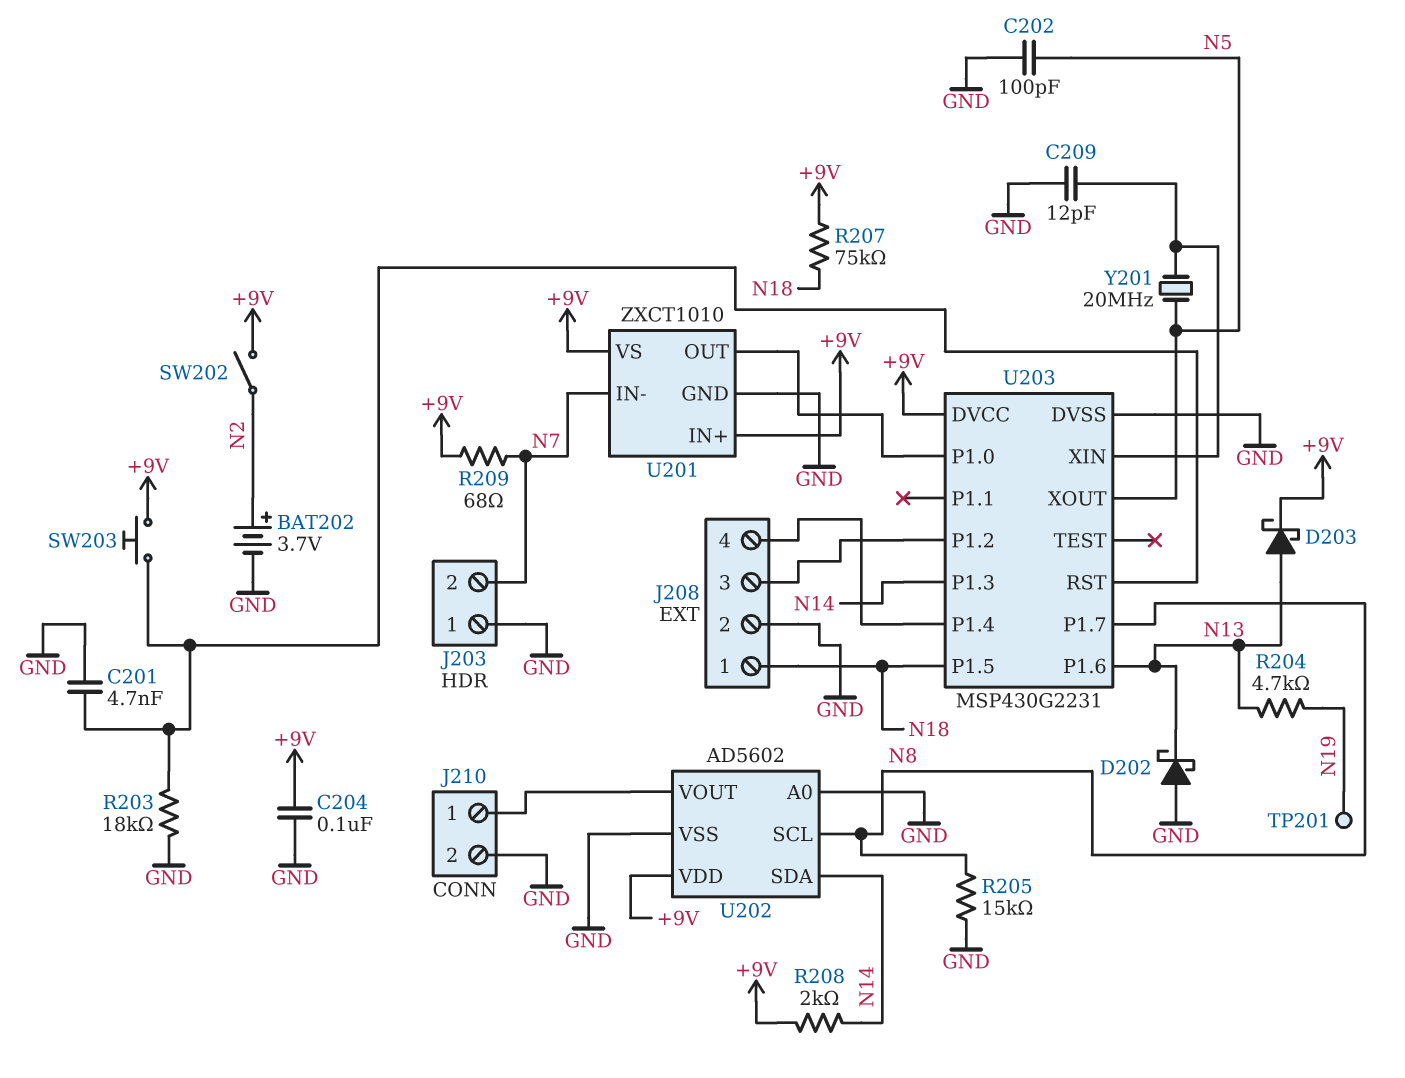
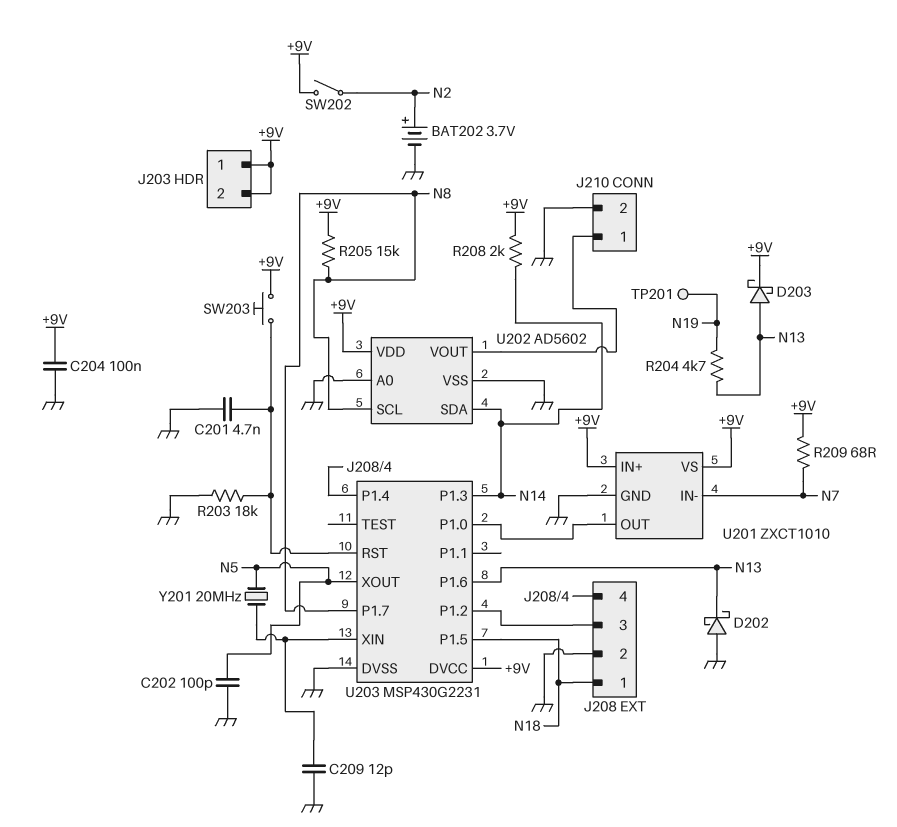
J203 pin 1: GND -> +9V
J203 pin 2: N7 -> +9V
R205: 15k (GND, N8) -> 15k (+9V, N8)
R207: 75k (+9V, N18) -> none

